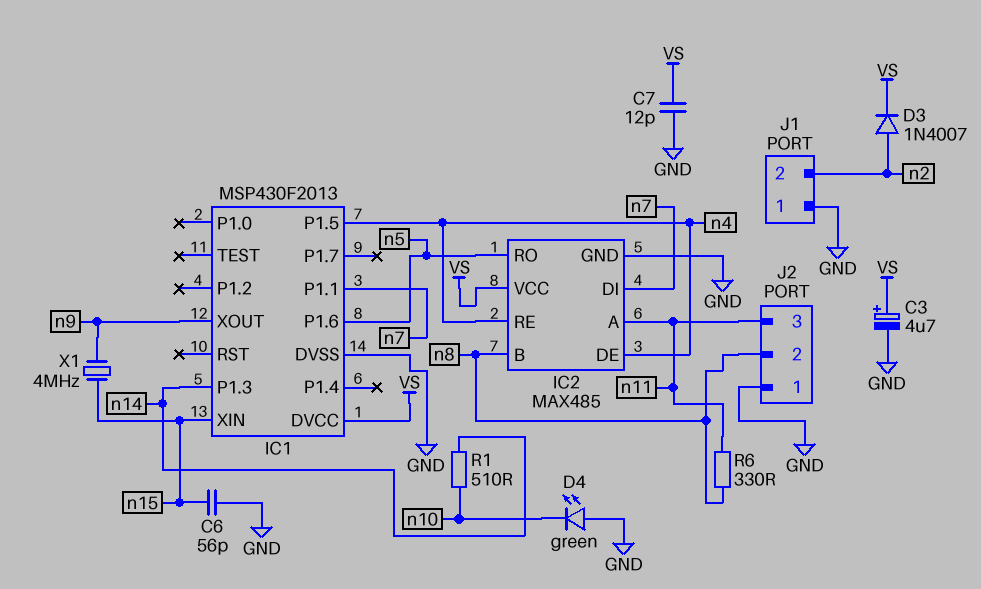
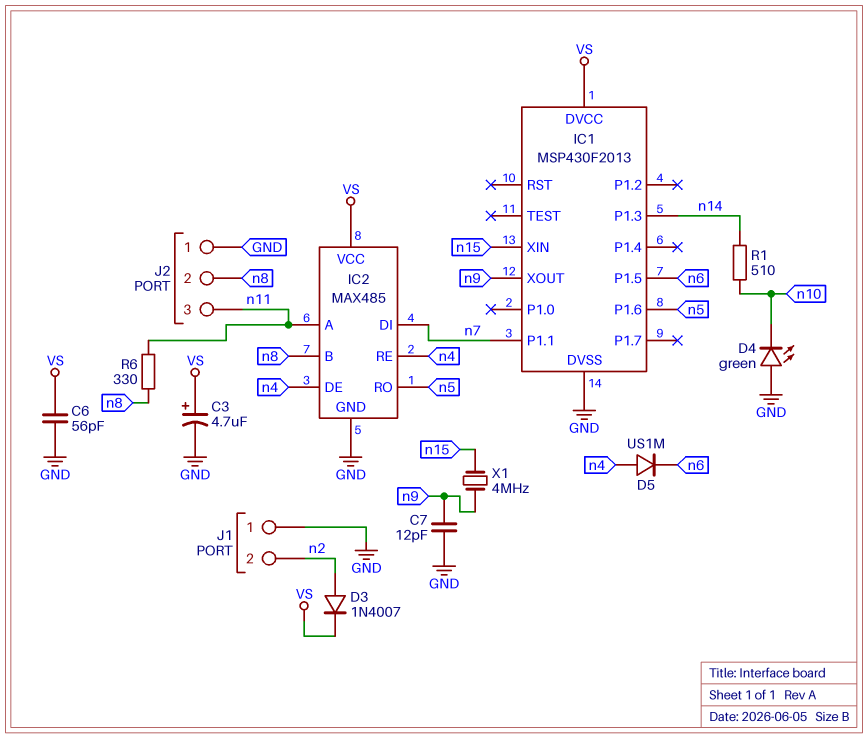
C6: 56pF (GND, n15) -> 56pF (GND, VS)
C7: 12pF (GND, VS) -> 12pF (GND, n9)
D5: none -> diode US1M (A n4, K n6)
IC1 pin P1.5: n4 -> n6

